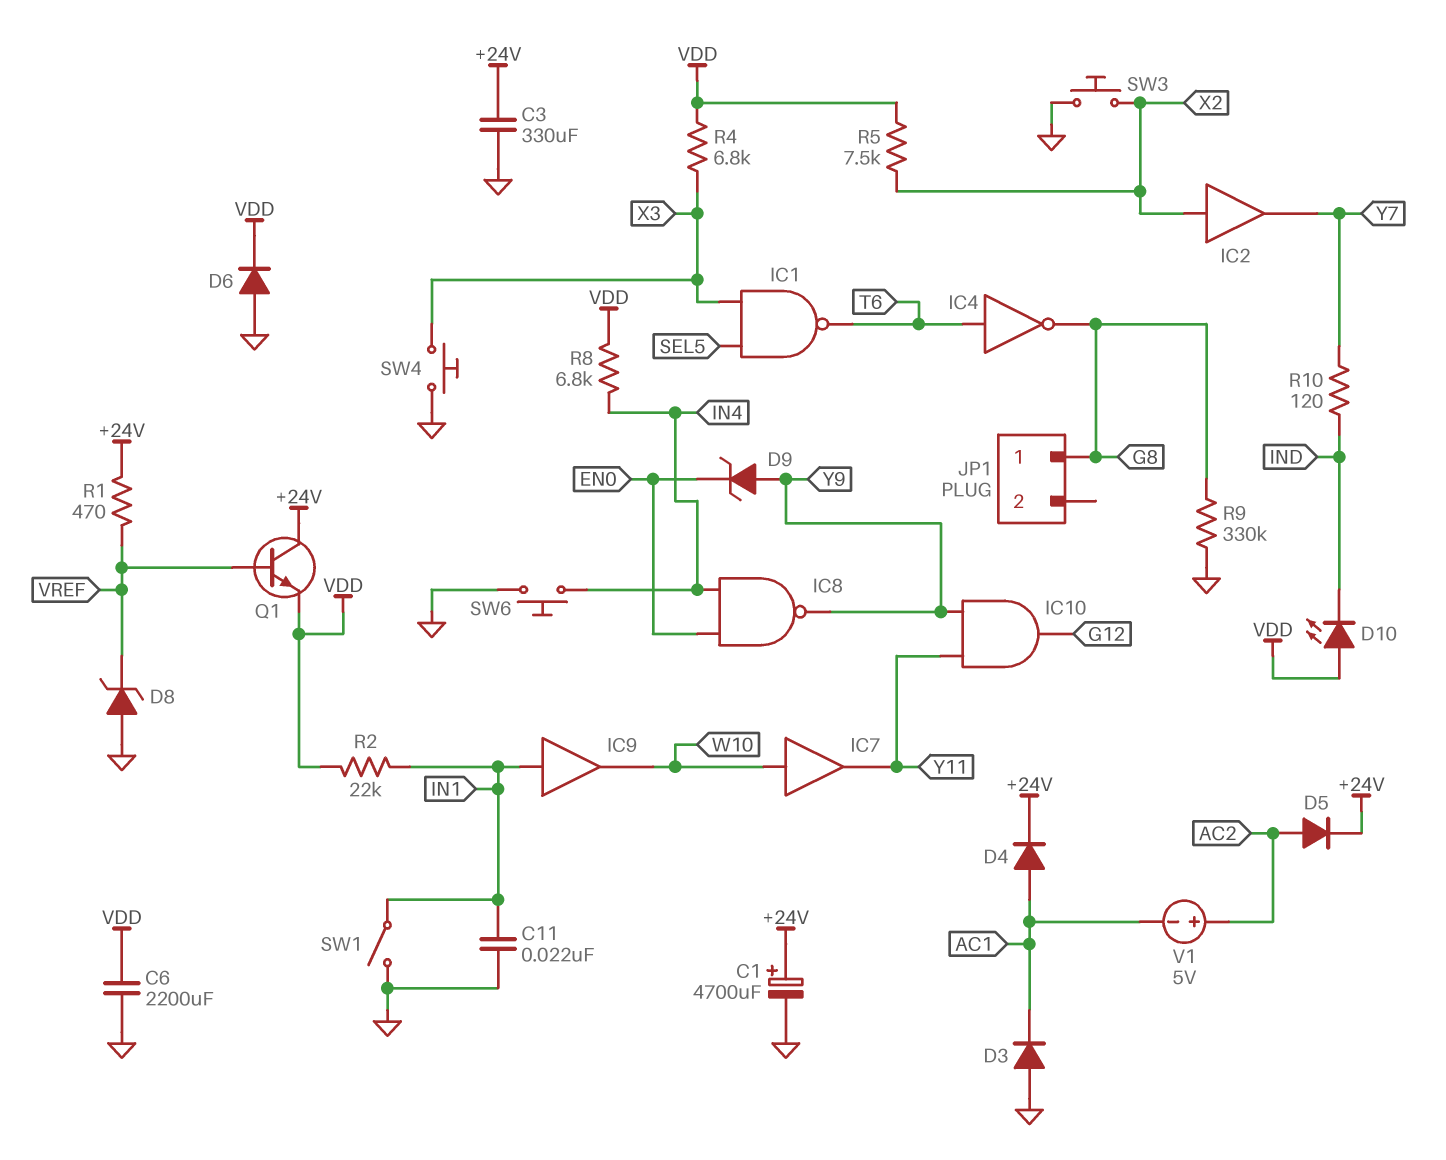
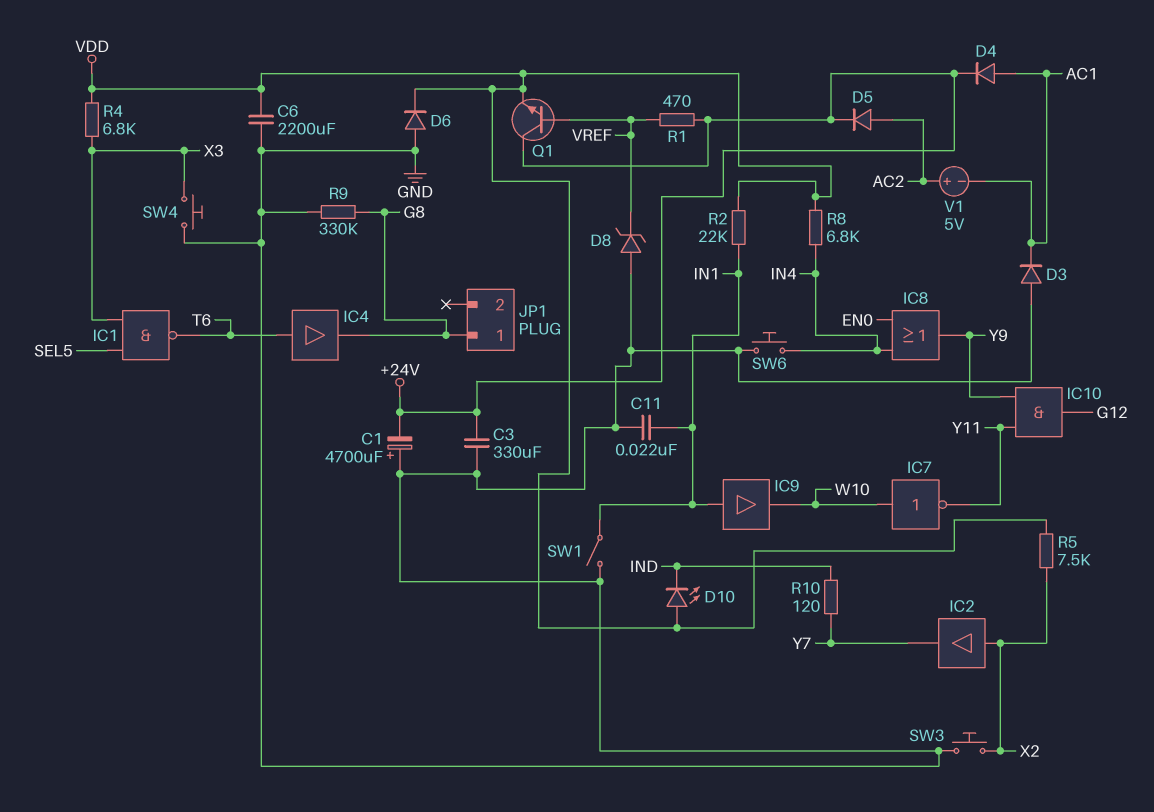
C1: 4700uF (plus +24V, minus GND) -> 4700uF (plus GND, minus +24V)
D9: zener (A Y9, K EN0) -> none
IC4: NOT (in T6, out G8) -> buffer (in T6, out G8)
IC7: buffer (in W10, out Y11) -> NOT (in W10, out Y11)
IC8: NAND (in EN0, in IN4, out Y9) -> OR (in EN0, in IN4, out Y9)

